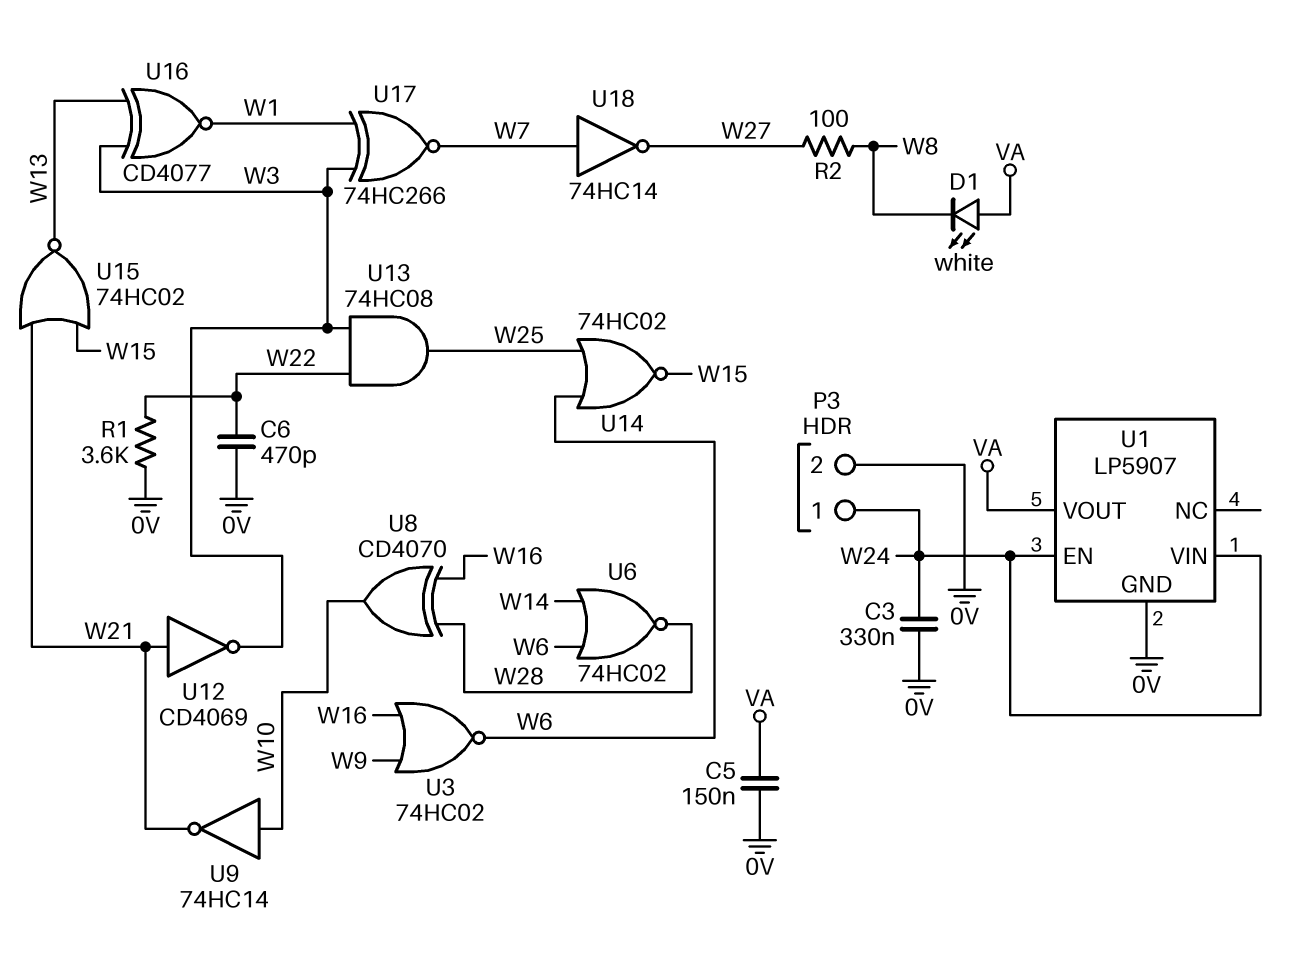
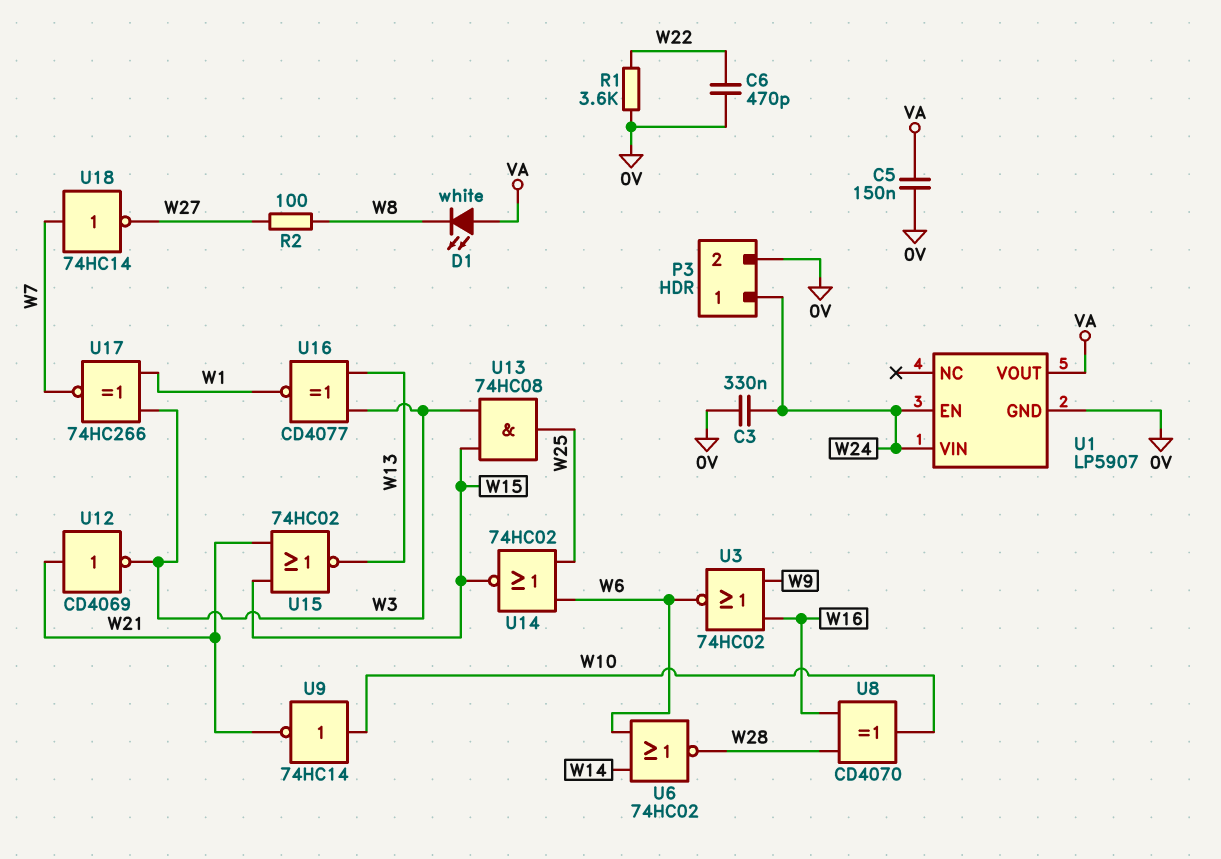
U13: AND 74HC08 (in W3, in W22, out W25) -> AND 74HC08 (in W3, in W15, out W25)

